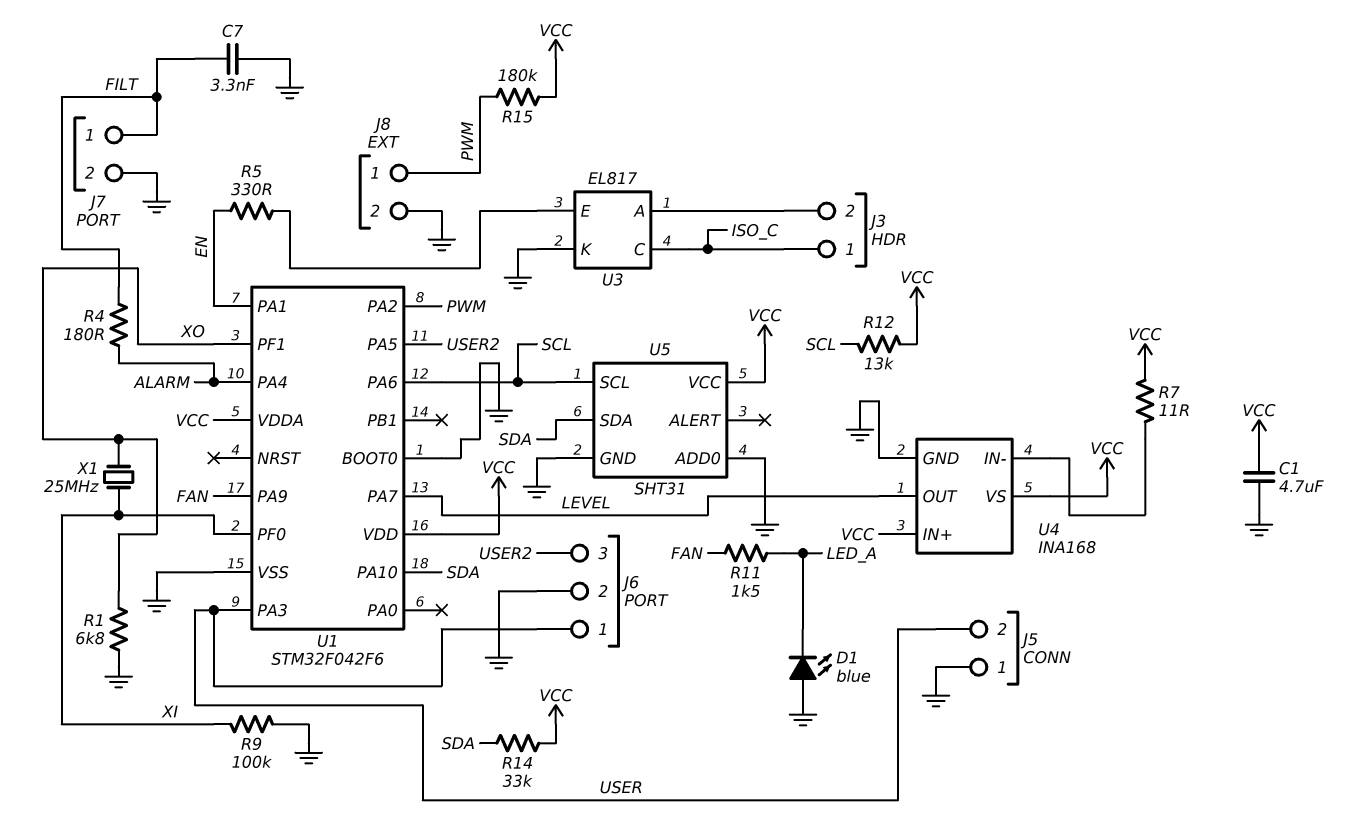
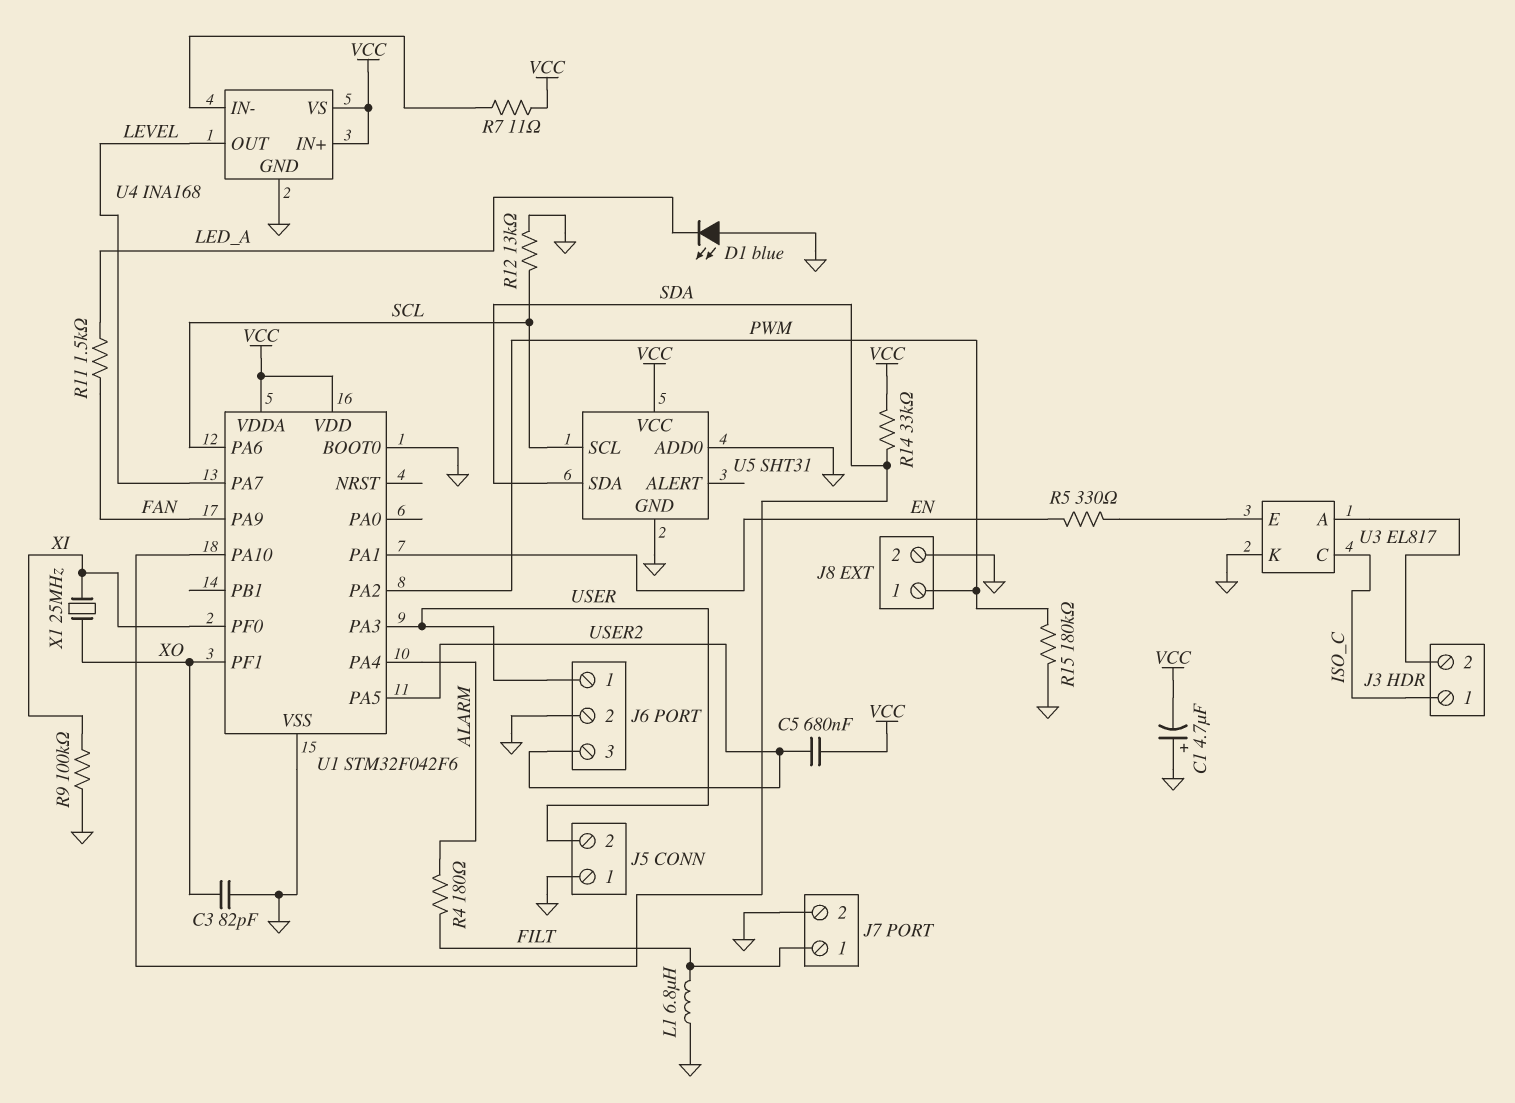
C1: 4.7uF (GND, VCC) -> 4.7uF (plus GND, minus VCC)
C3: none -> 82pF (GND, XO)
C5: none -> 680nF (USER2, VCC)
C7: 3.3nF (FILT, GND) -> none
L1: none -> 6.8uH (FILT, GND)
R1: 6.8k (GND, XO) -> none
R12: 13k (SCL, VCC) -> 13k (GND, SCL)
R15: 180k (PWM, VCC) -> 180k (GND, PWM)

